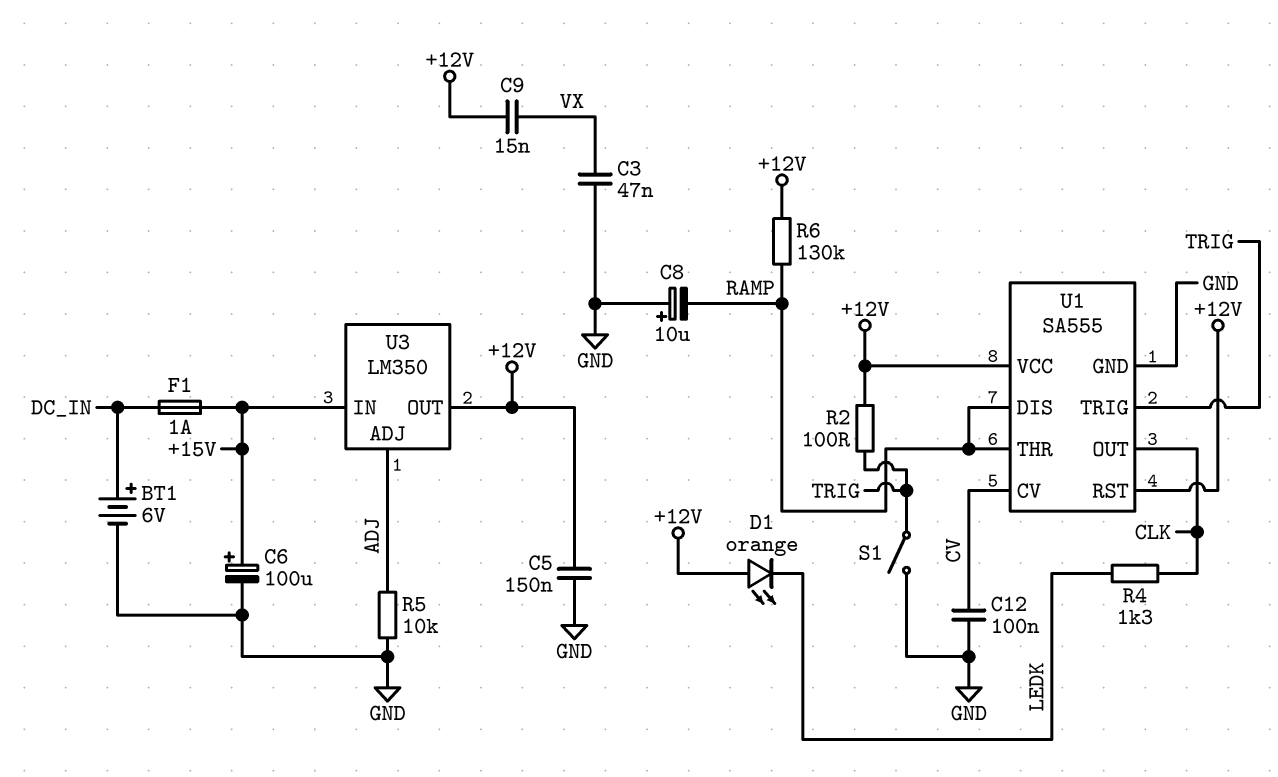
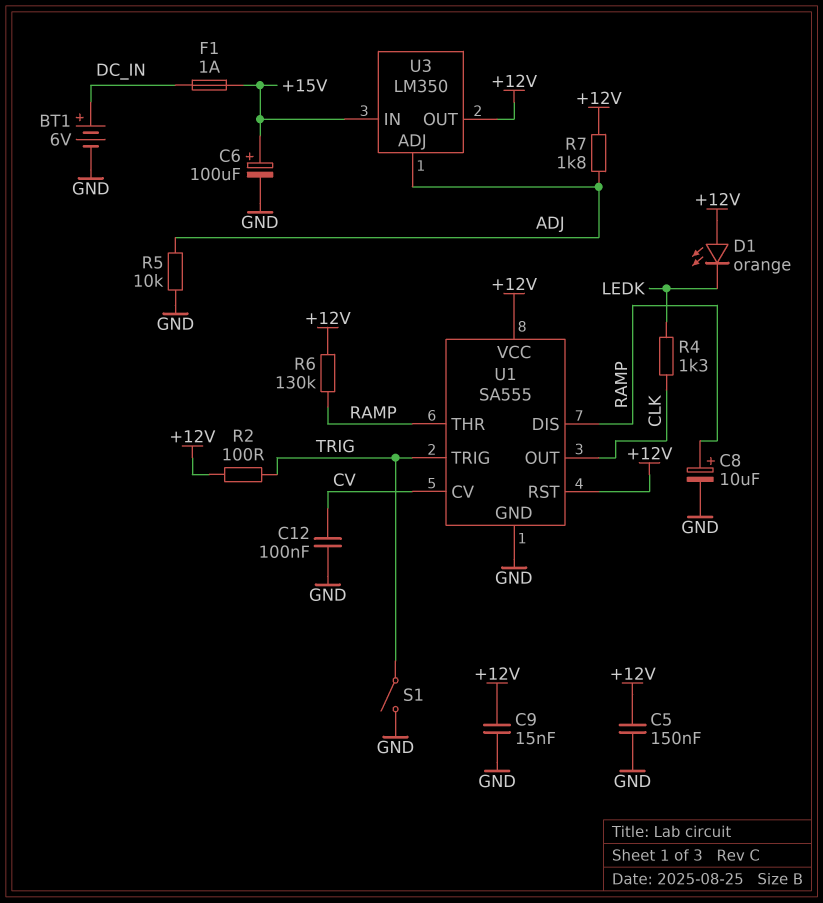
C3: 47nF (GND, VX) -> none
C8: 10uF (plus GND, minus RAMP) -> 10uF (plus RAMP, minus GND)
C9: 15nF (+12V, VX) -> 15nF (+12V, GND)
R7: none -> 1.8k (+12V, ADJ)

